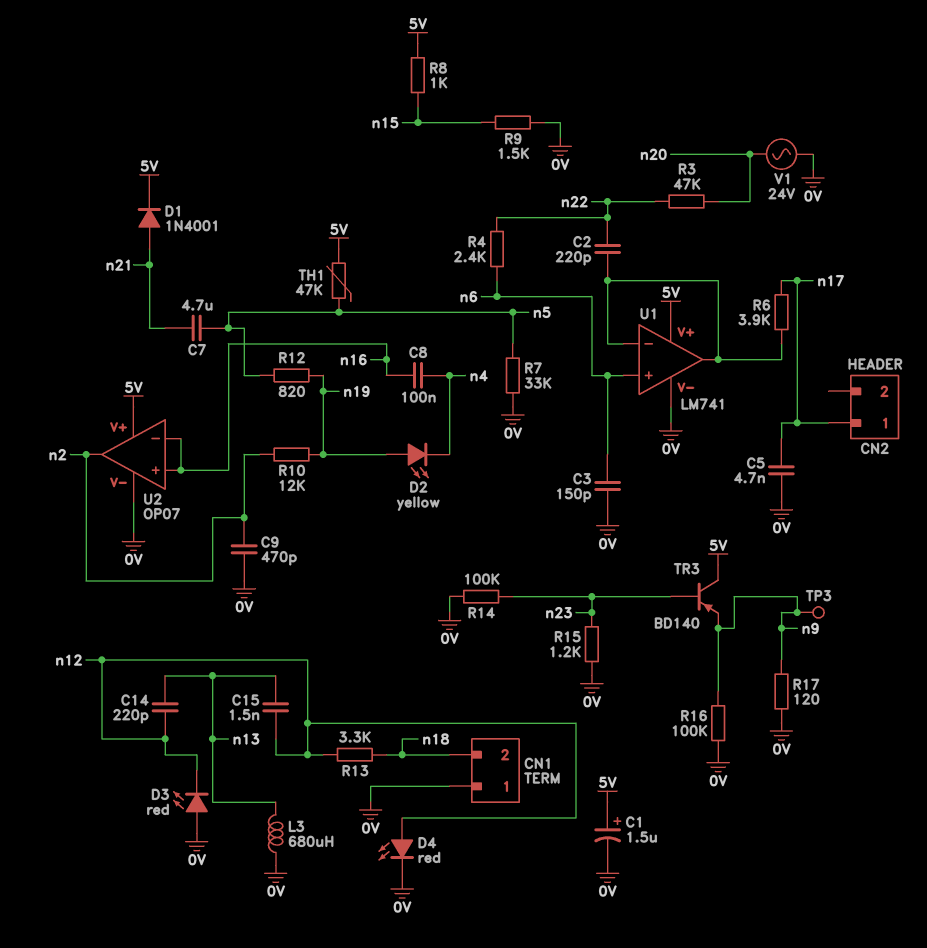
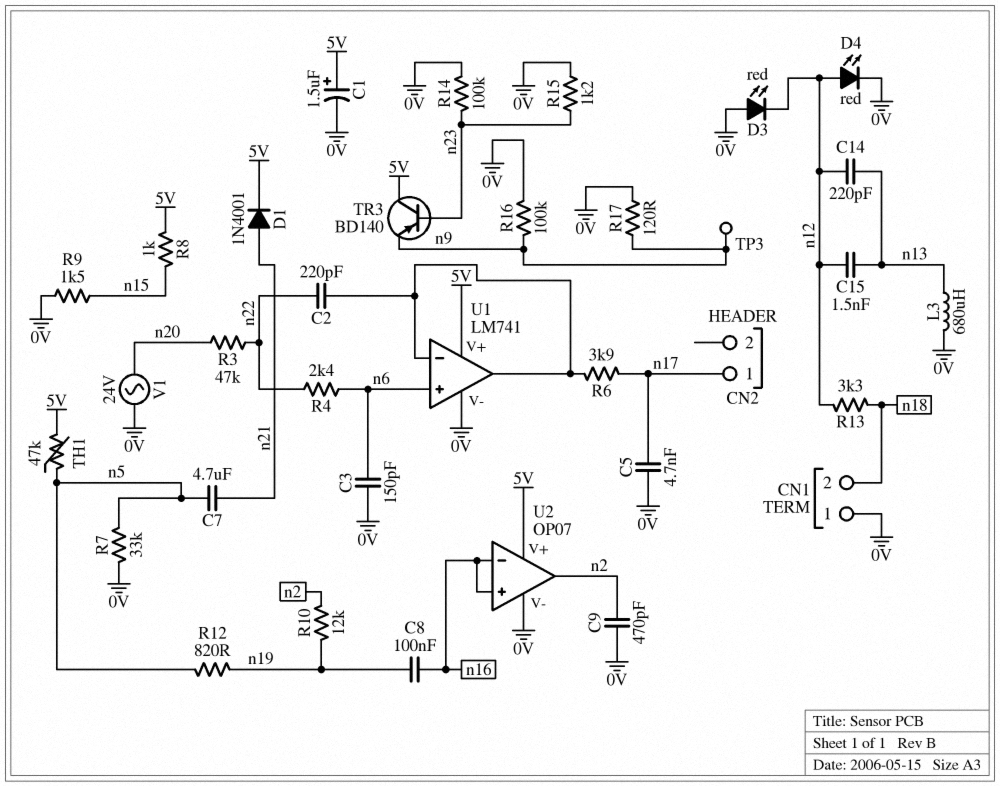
C8: 100nF (n4, n16) -> 100nF (n16, n19)
D2: LED yellow (A n19, K n4) -> none

